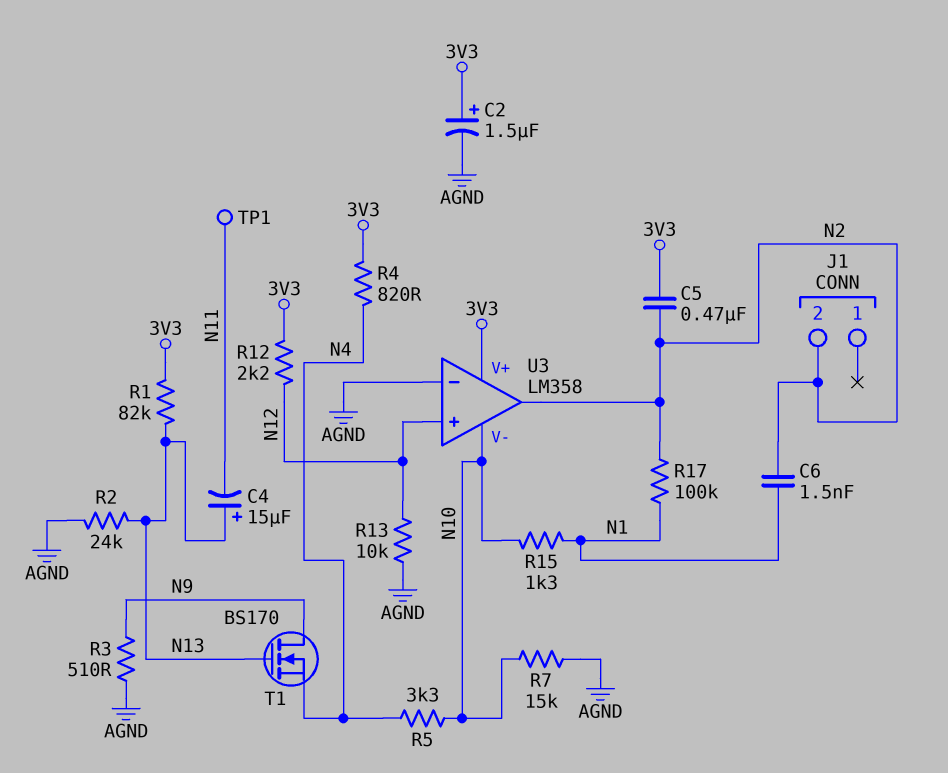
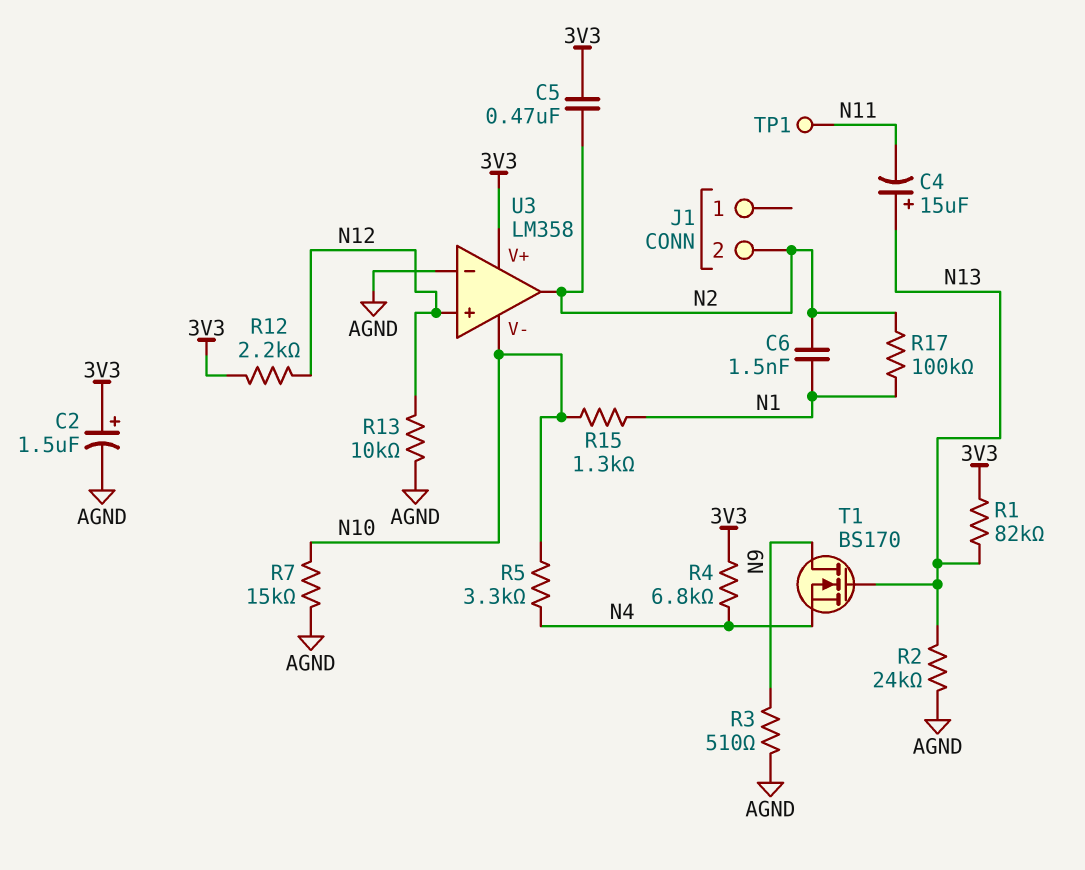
R4: 820 (3V3, N4) -> 6.8k (3V3, N4)

